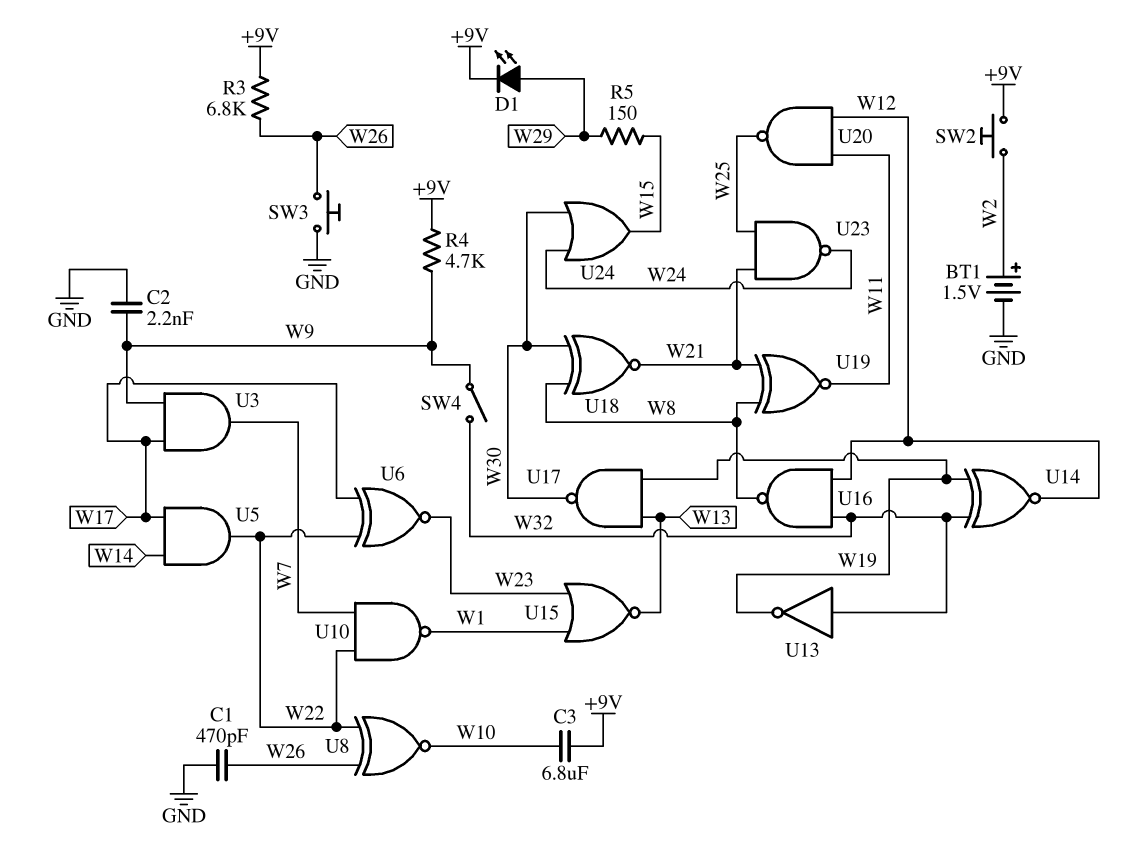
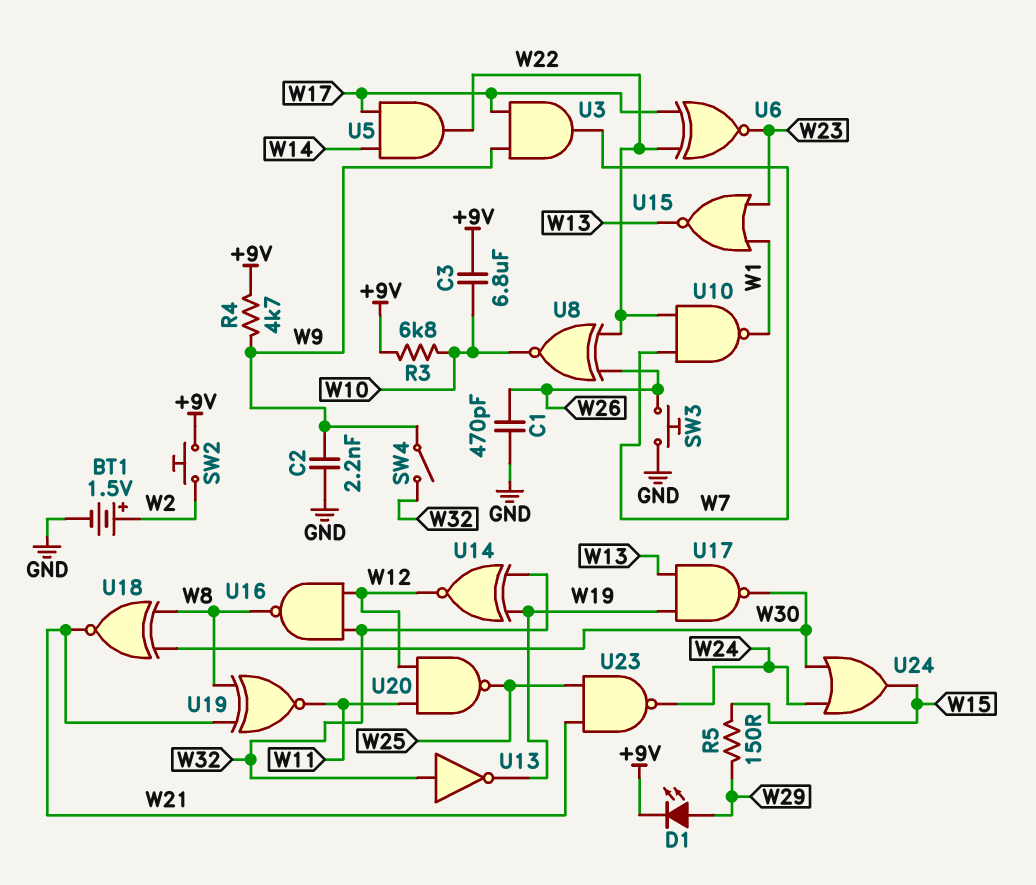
R3: 6.8k (+9V, W26) -> 6.8k (+9V, W10)

